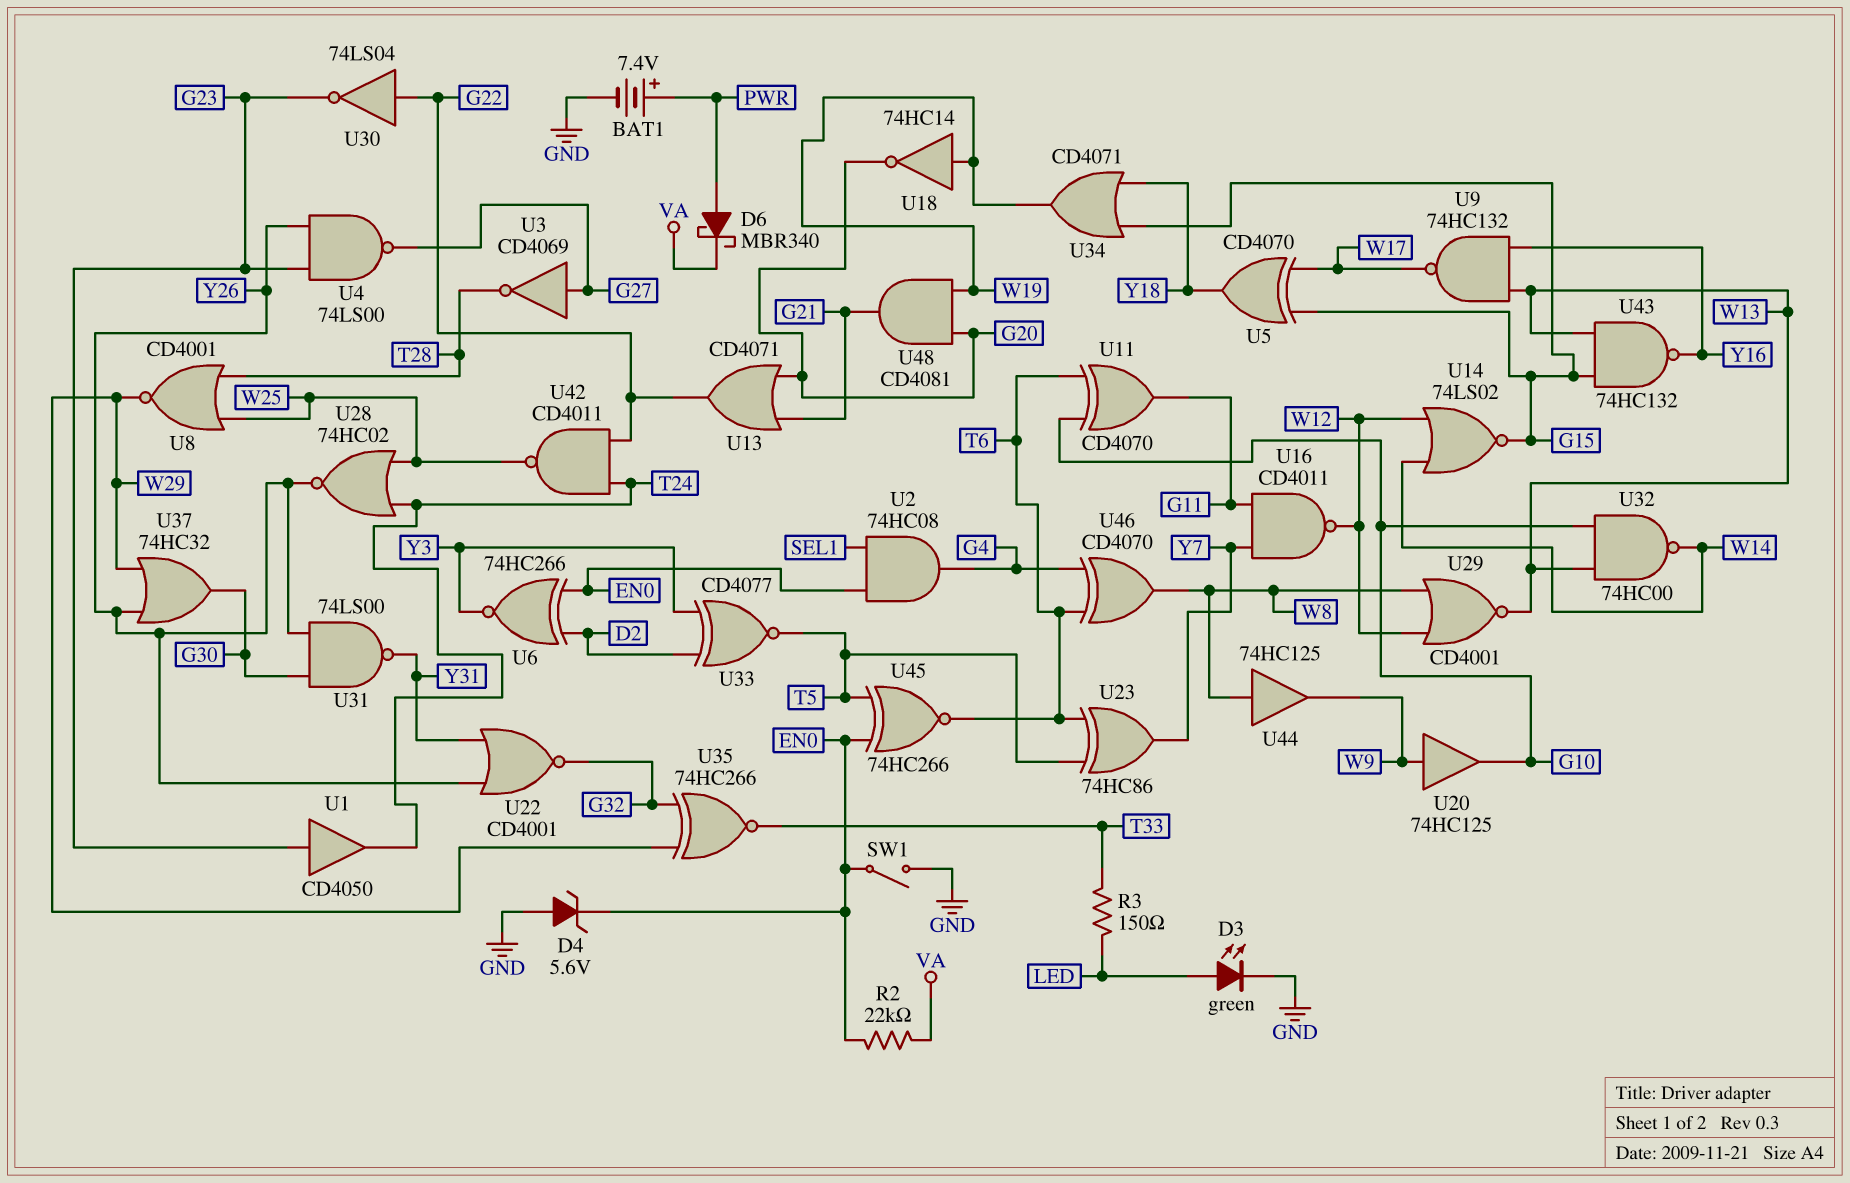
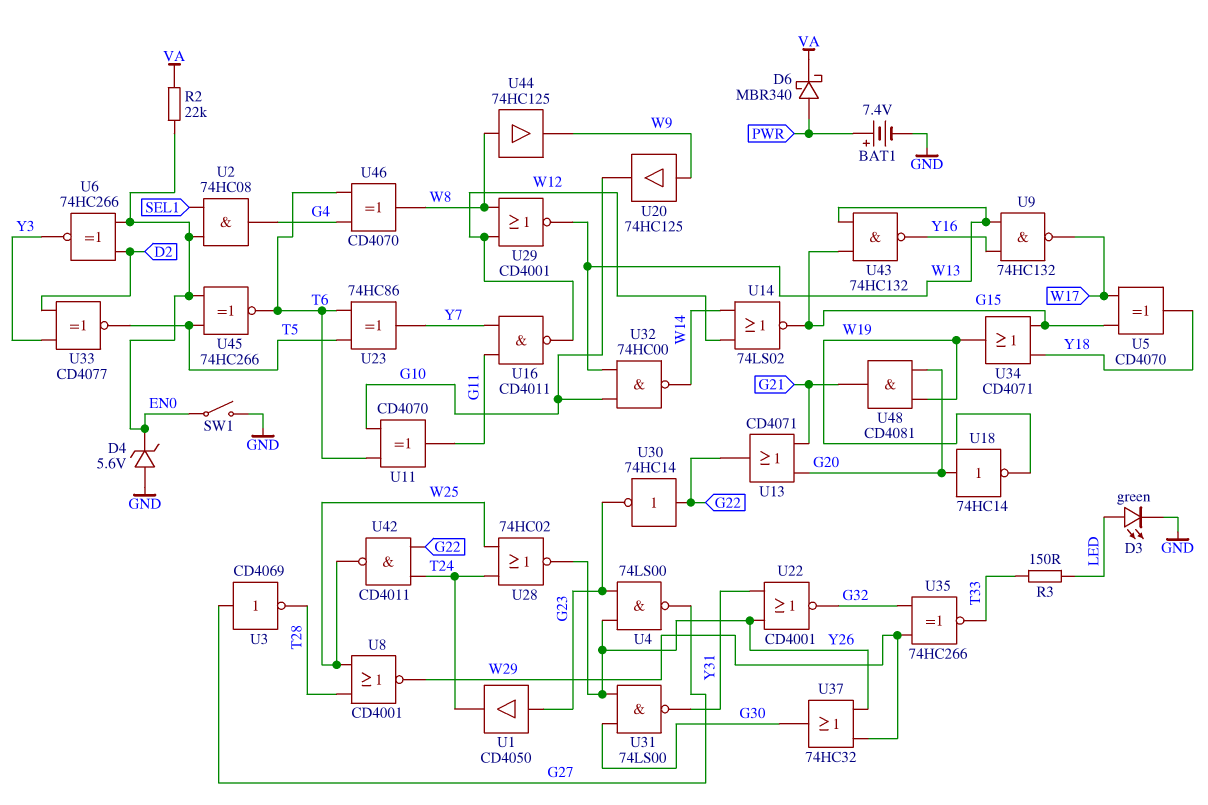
U18: NOT 74HC14 (in W19, out G20) -> NOT 74HC14 (in G20, out W19)
U30: NOT 74LS04 (in G22, out G23) -> NOT 74HC14 (in G22, out G23)

